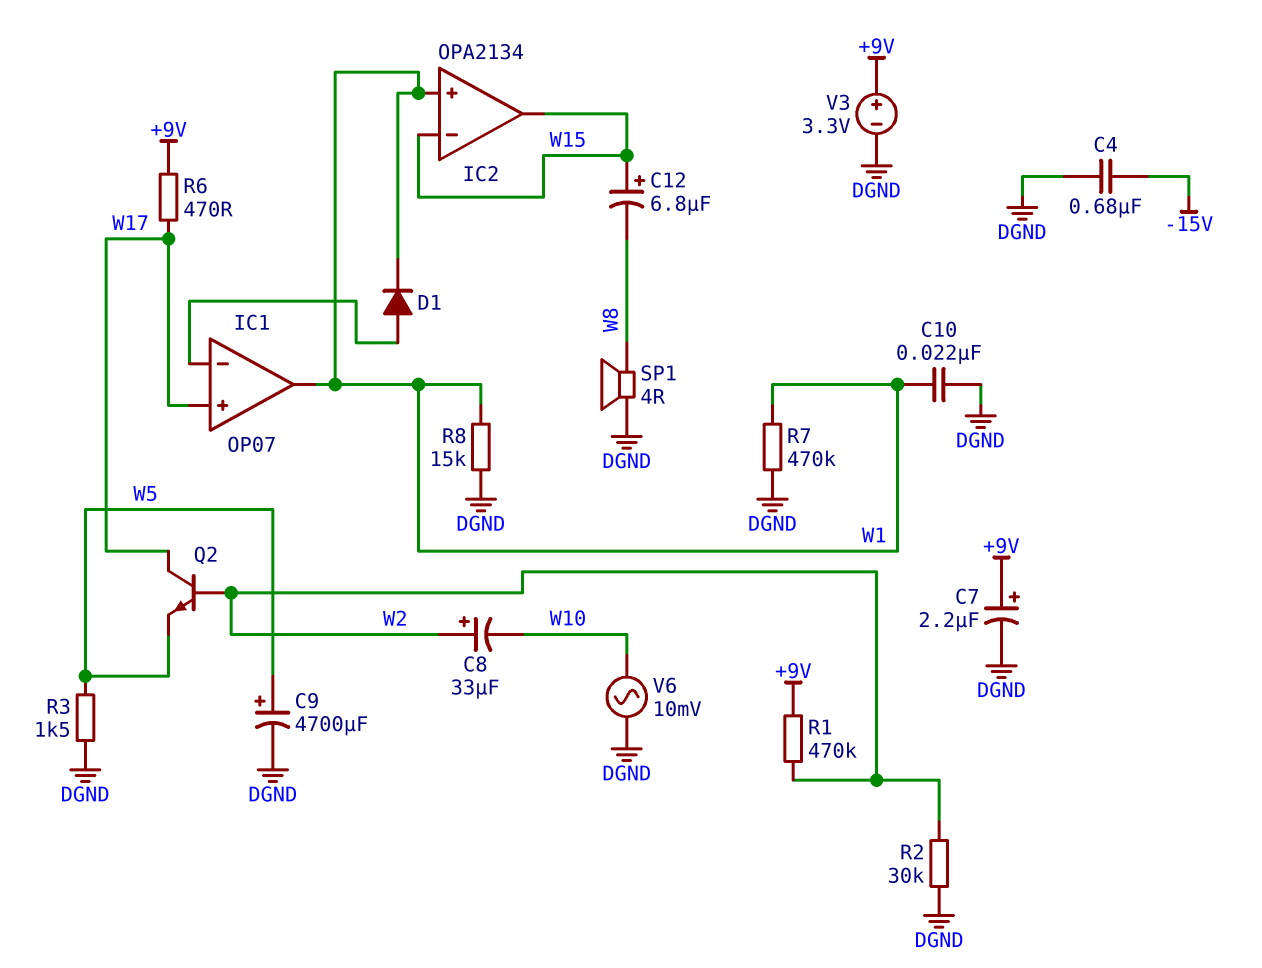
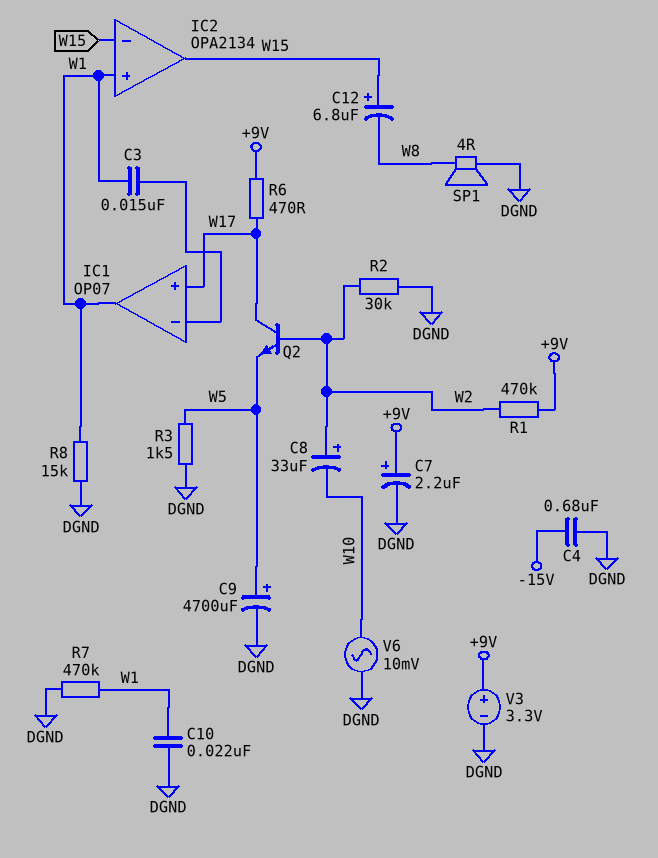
C3: none -> 15nF (IC1/in-, W1)
D1: diode (A IC1/in-, K W1) -> none

